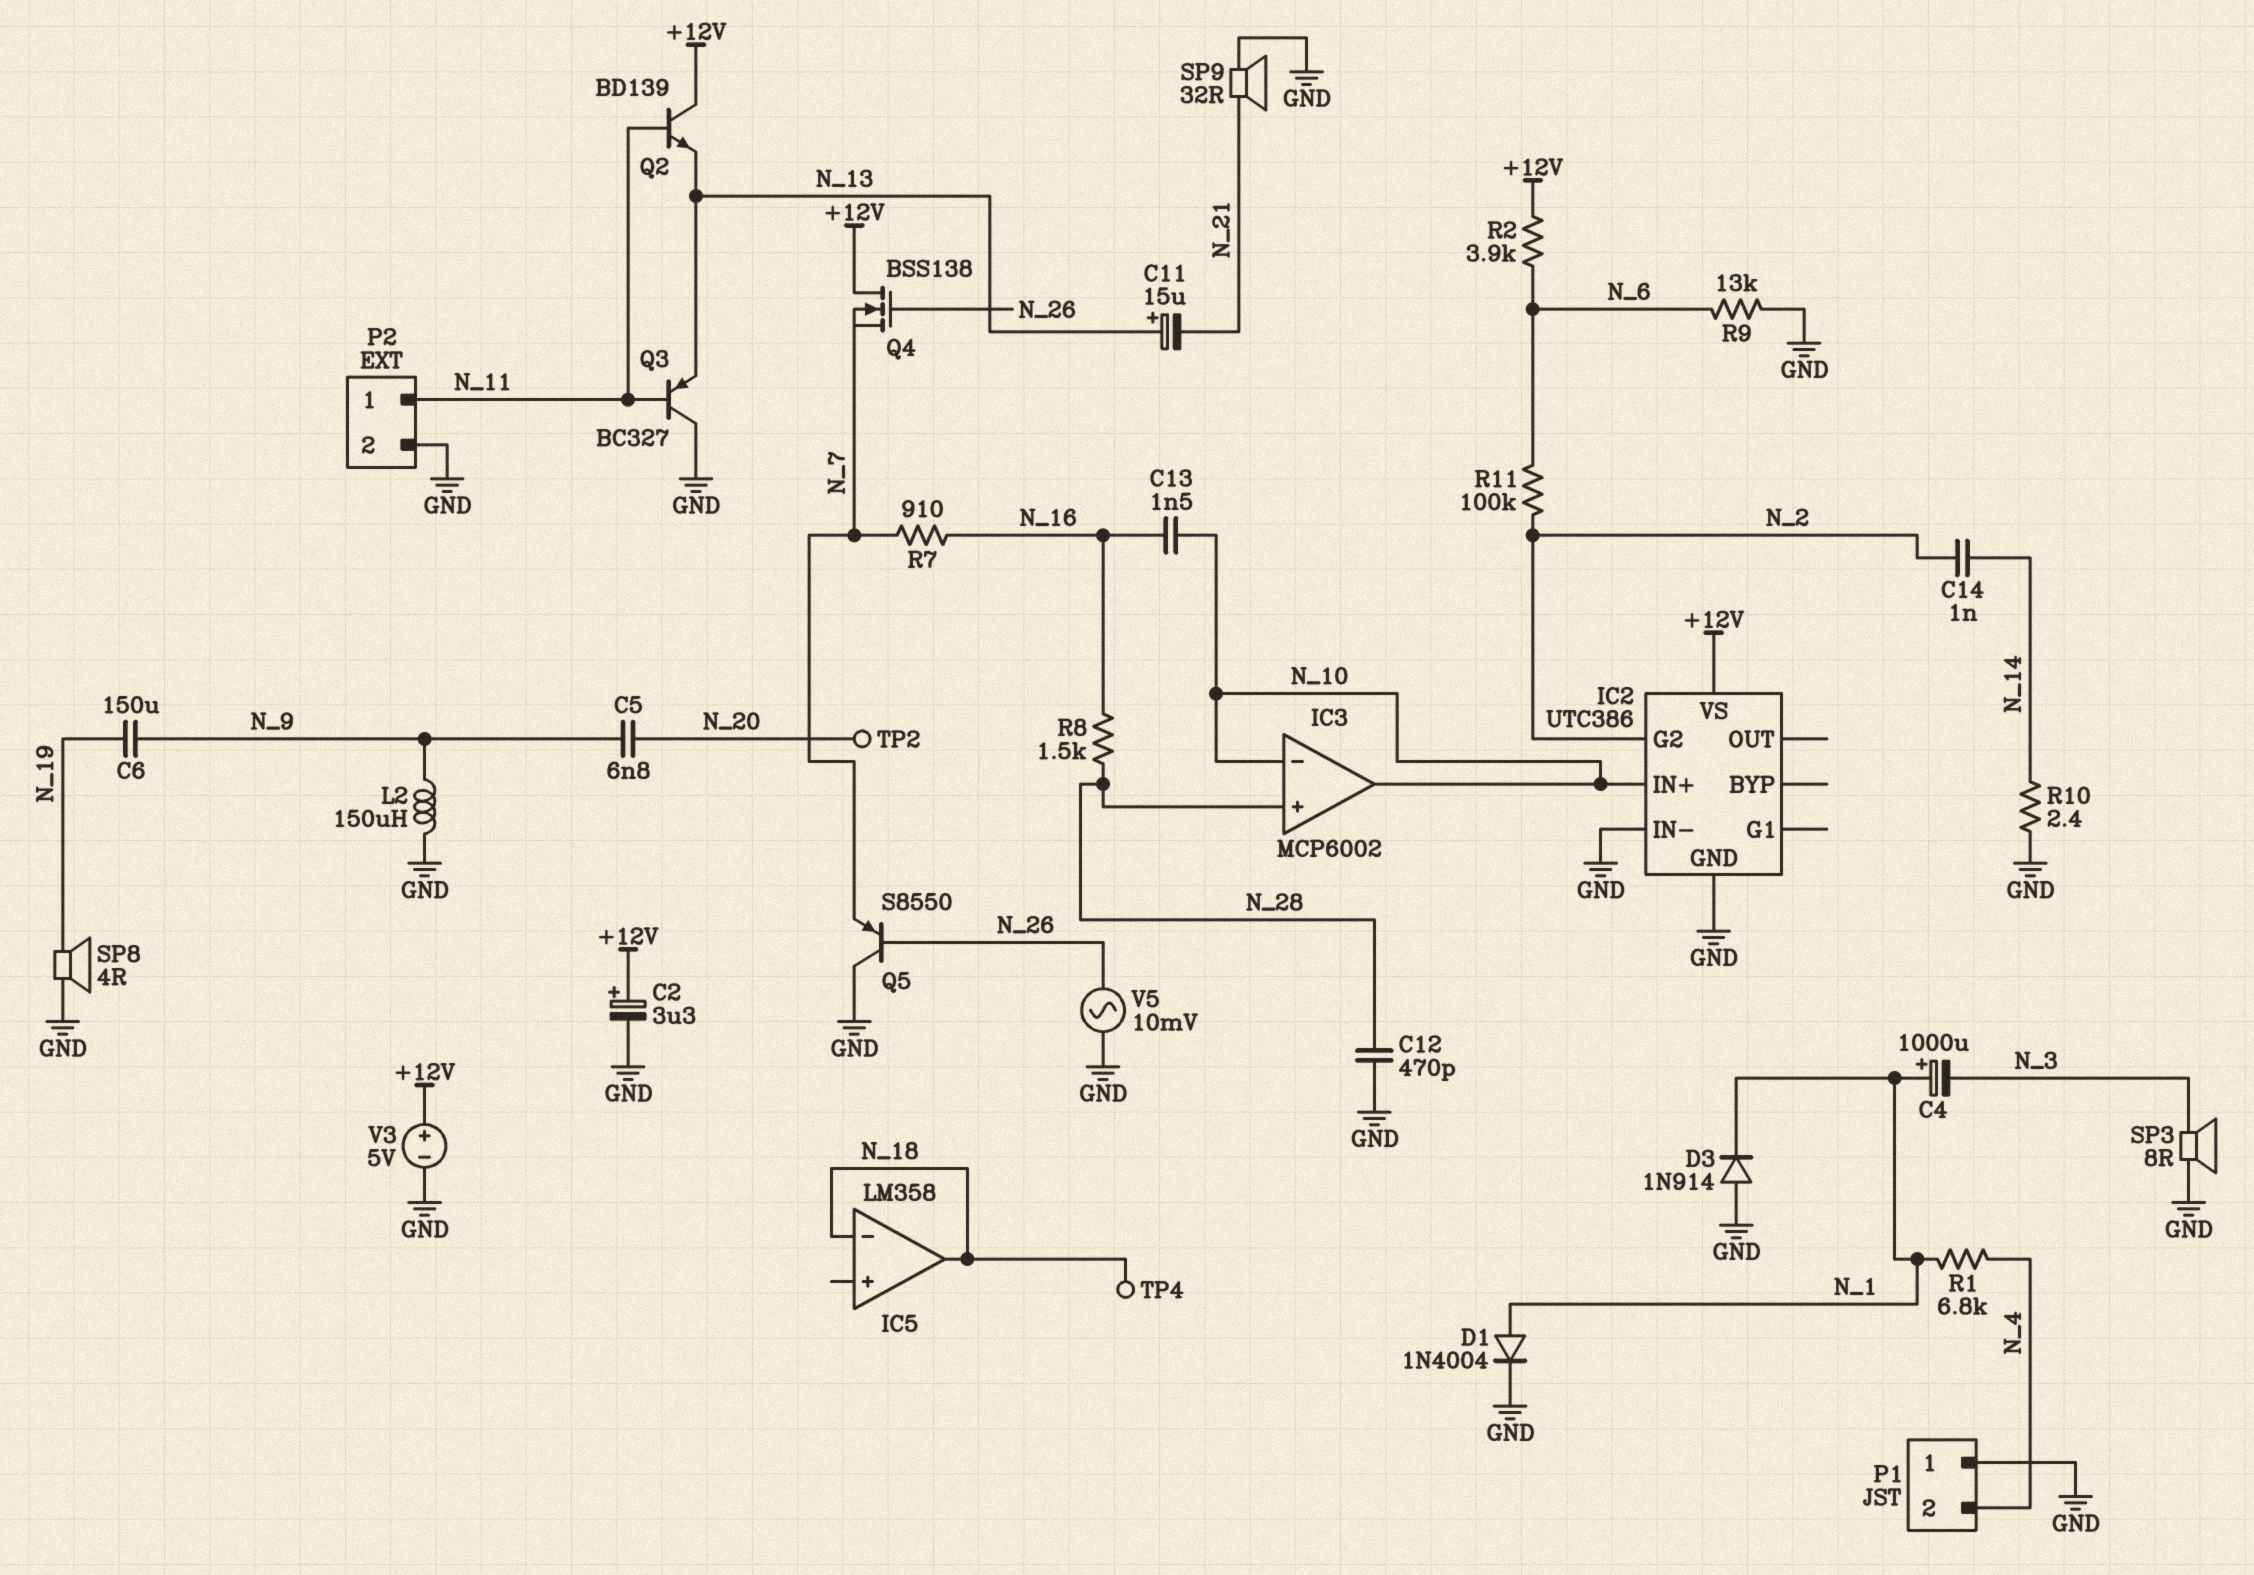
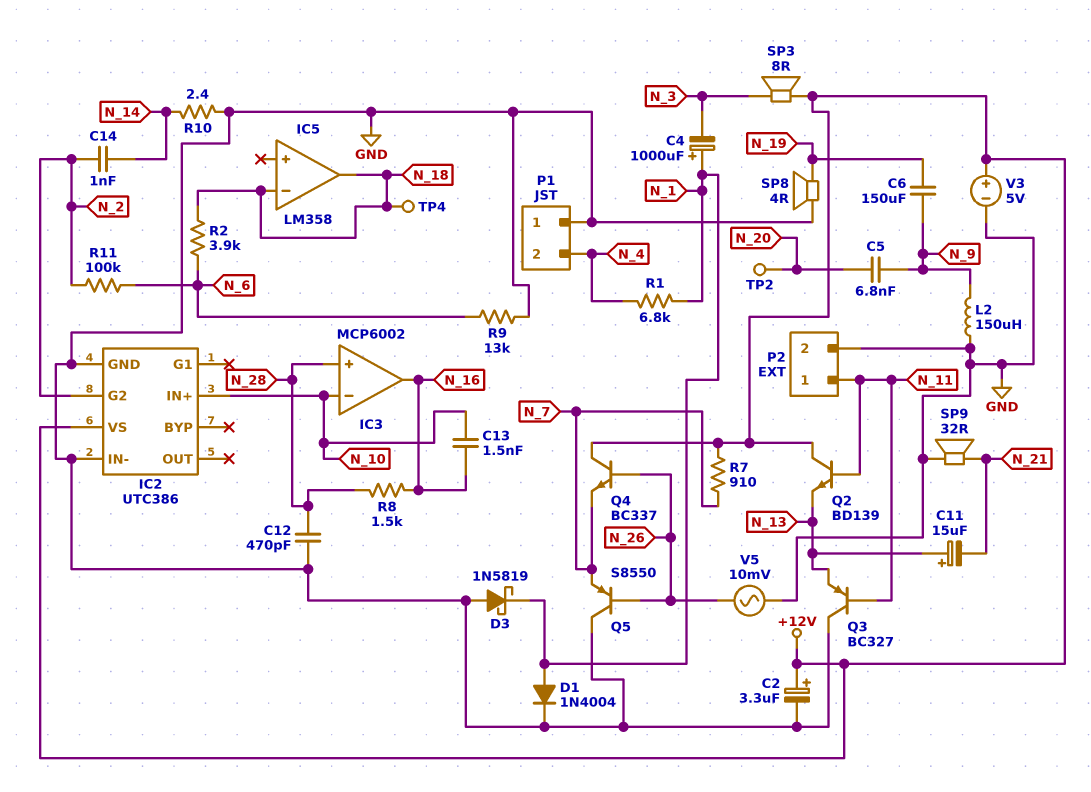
D3: diode 1N914 (A GND, K N_1) -> schottky 1N5819 (A GND, K N_1)
IC3 pin out: N_10 -> N_16
Q4: NMOS BSS138 (G N_26, D +12V, S N_7) -> NPN BC337 (B N_26, C +12V, E N_7)
R2: 3.9k (+12V, N_6) -> 3.9k (N_6, N_18)
R7: 910 (N_7, N_16) -> 910 (+12V, N_7)
SP3: speaker 8R (GND, N_3) -> speaker 8R (+12V, N_3)

